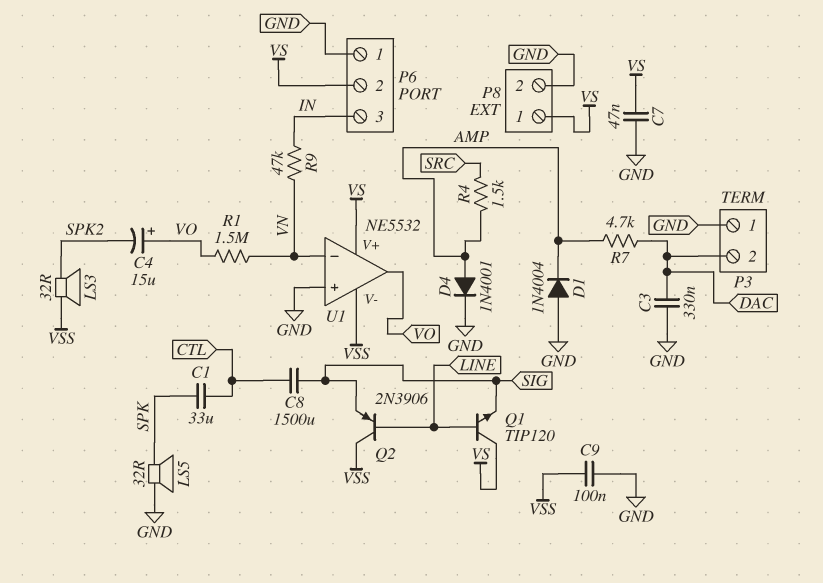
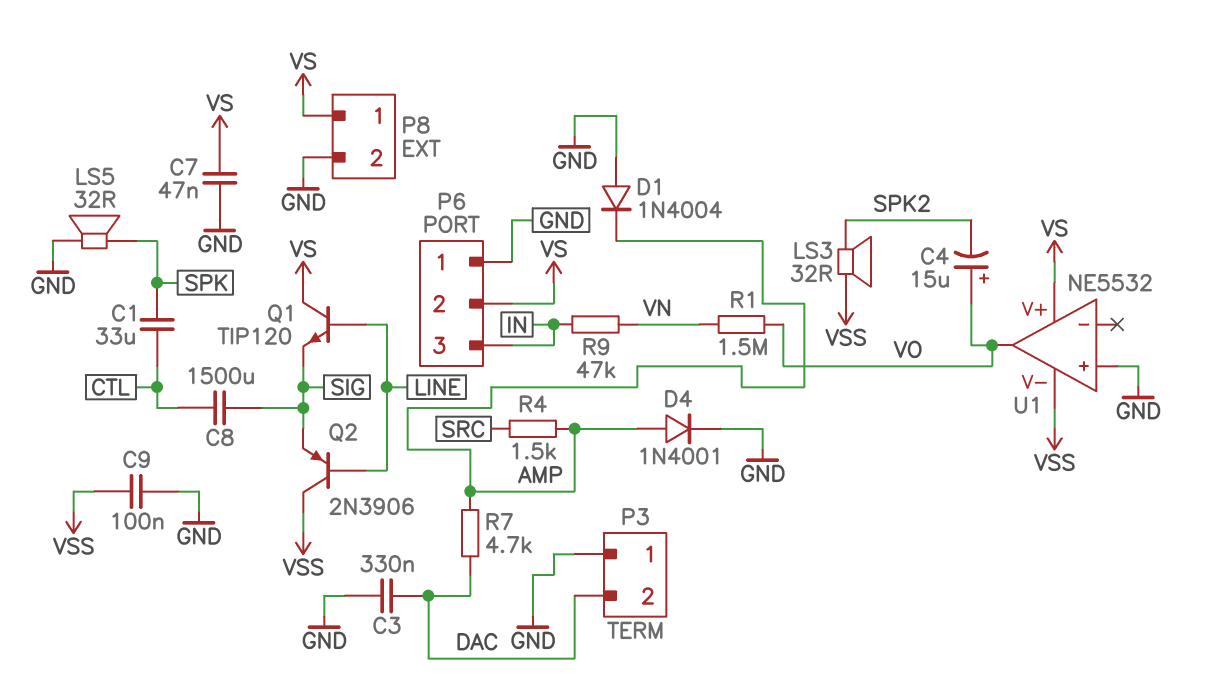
U1 pin in-: VN -> none

